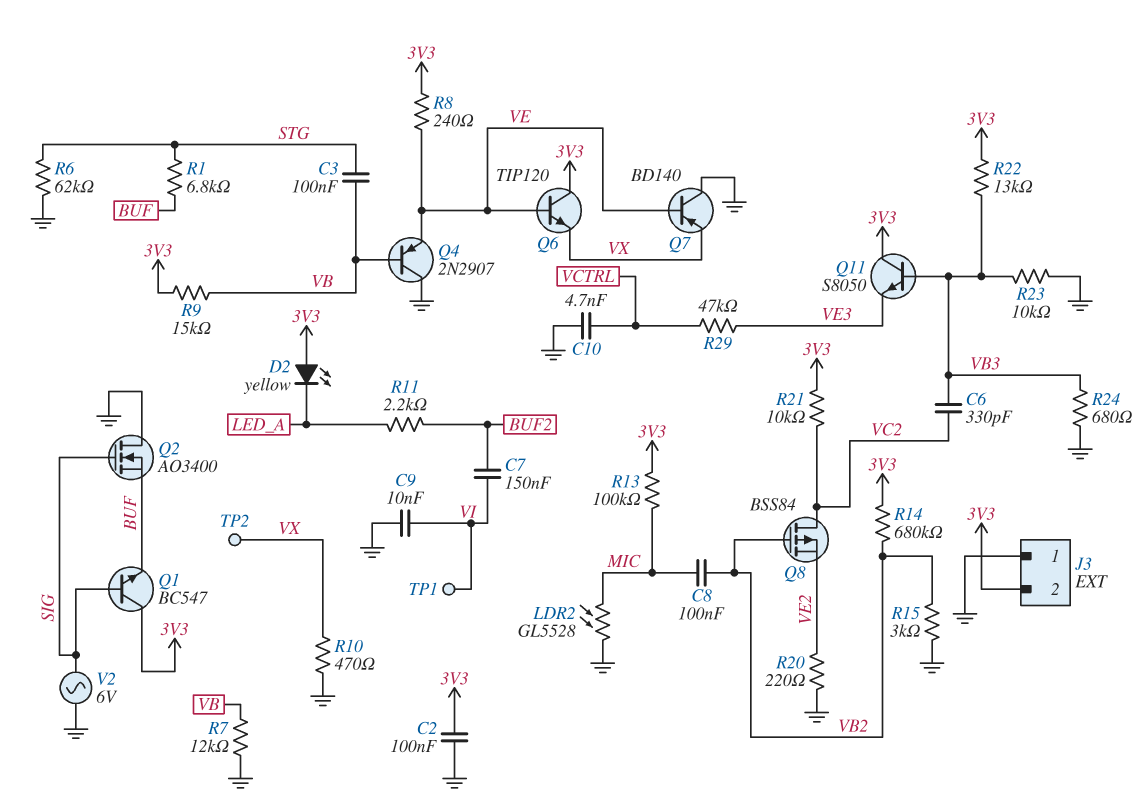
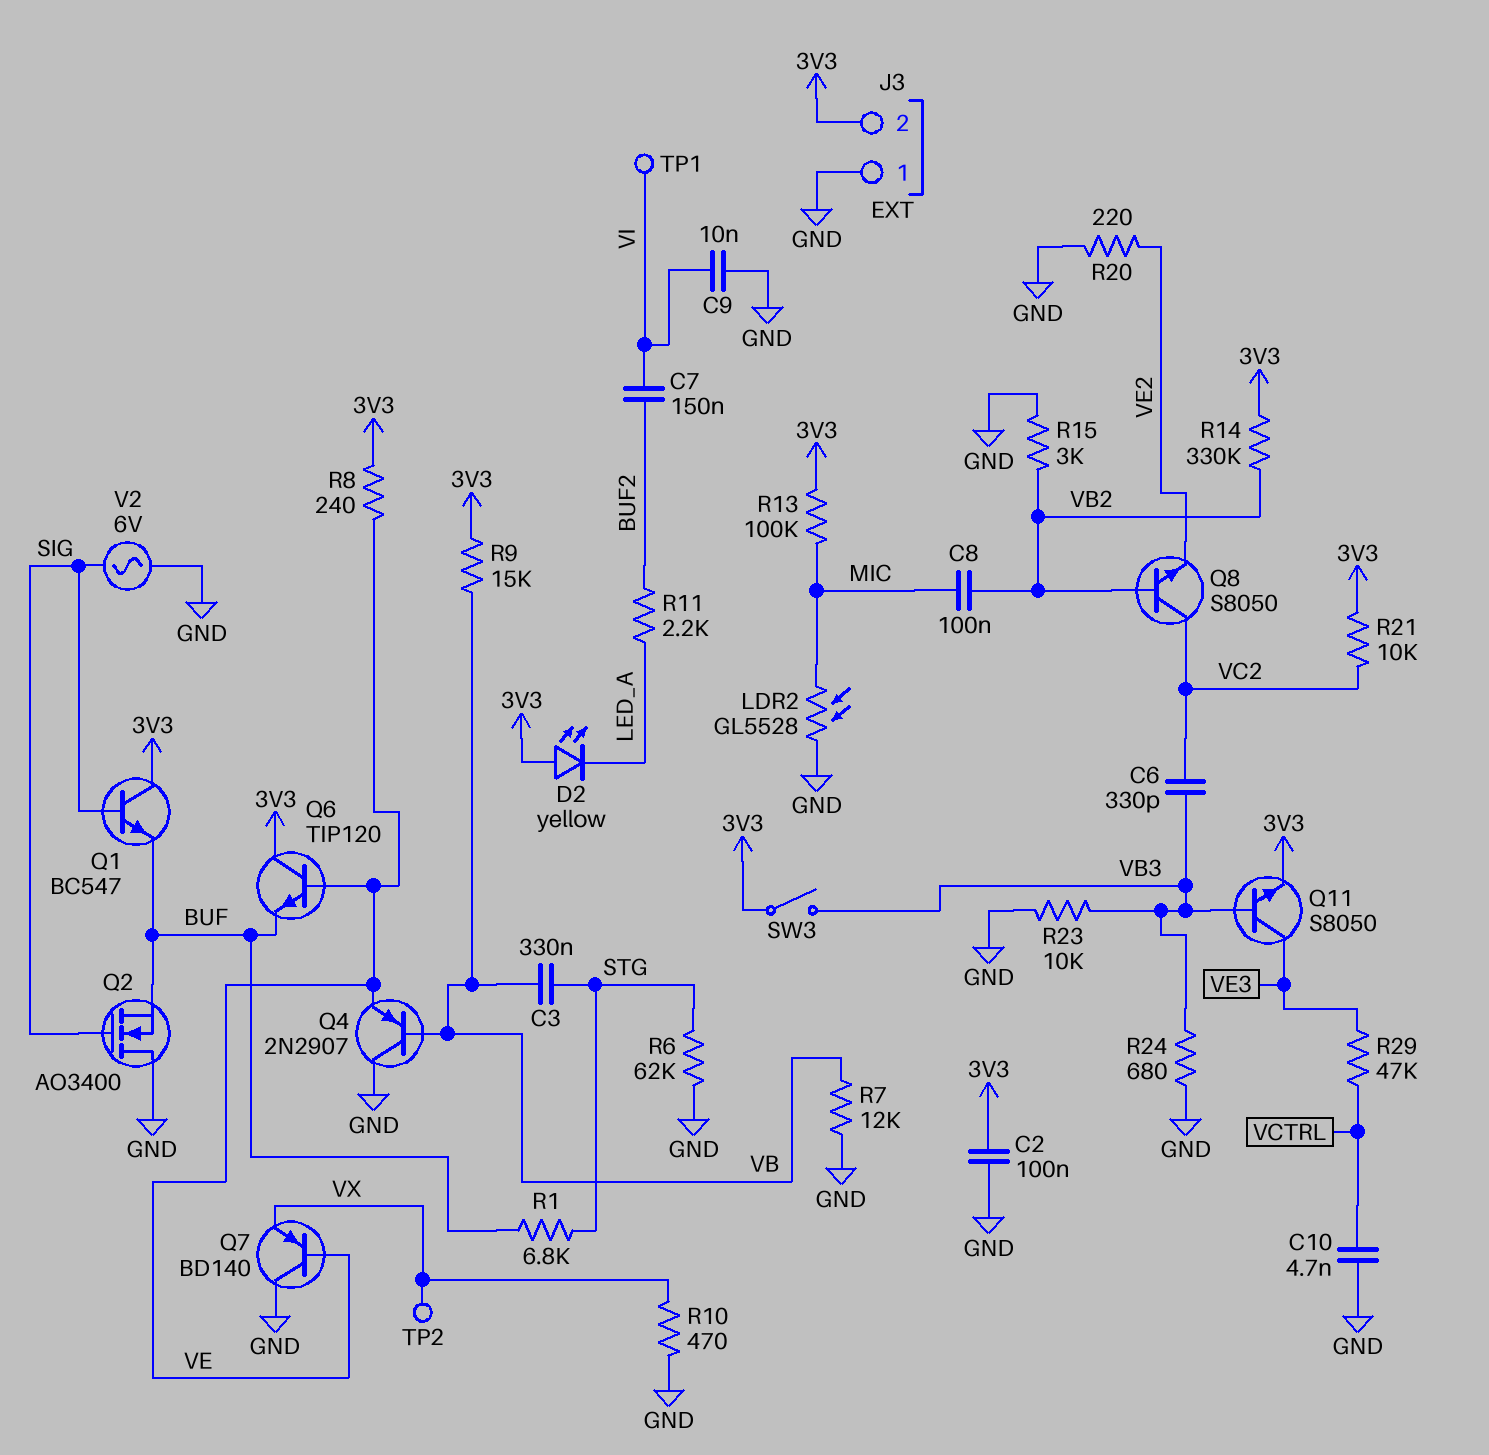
C3: 100nF (STG, VB) -> 330nF (STG, VB)
Q6: NPN TIP120 (B VE, C 3V3, E VX) -> NPN TIP120 (B VE, C 3V3, E BUF)
Q8: PMOS BSS84 (G VB2, D VC2, S VE2) -> NPN S8050 (B VB2, C VC2, E VE2)
Q11: NPN S8050 (B VB3, C 3V3, E VE3) -> NPN S8050 (B VB3, C VE3, E 3V3)
R14: 680k (3V3, VB2) -> 330k (3V3, VB2)
R22: 13k (3V3, VB3) -> none
SW3: none -> switch (3V3, VB3)

